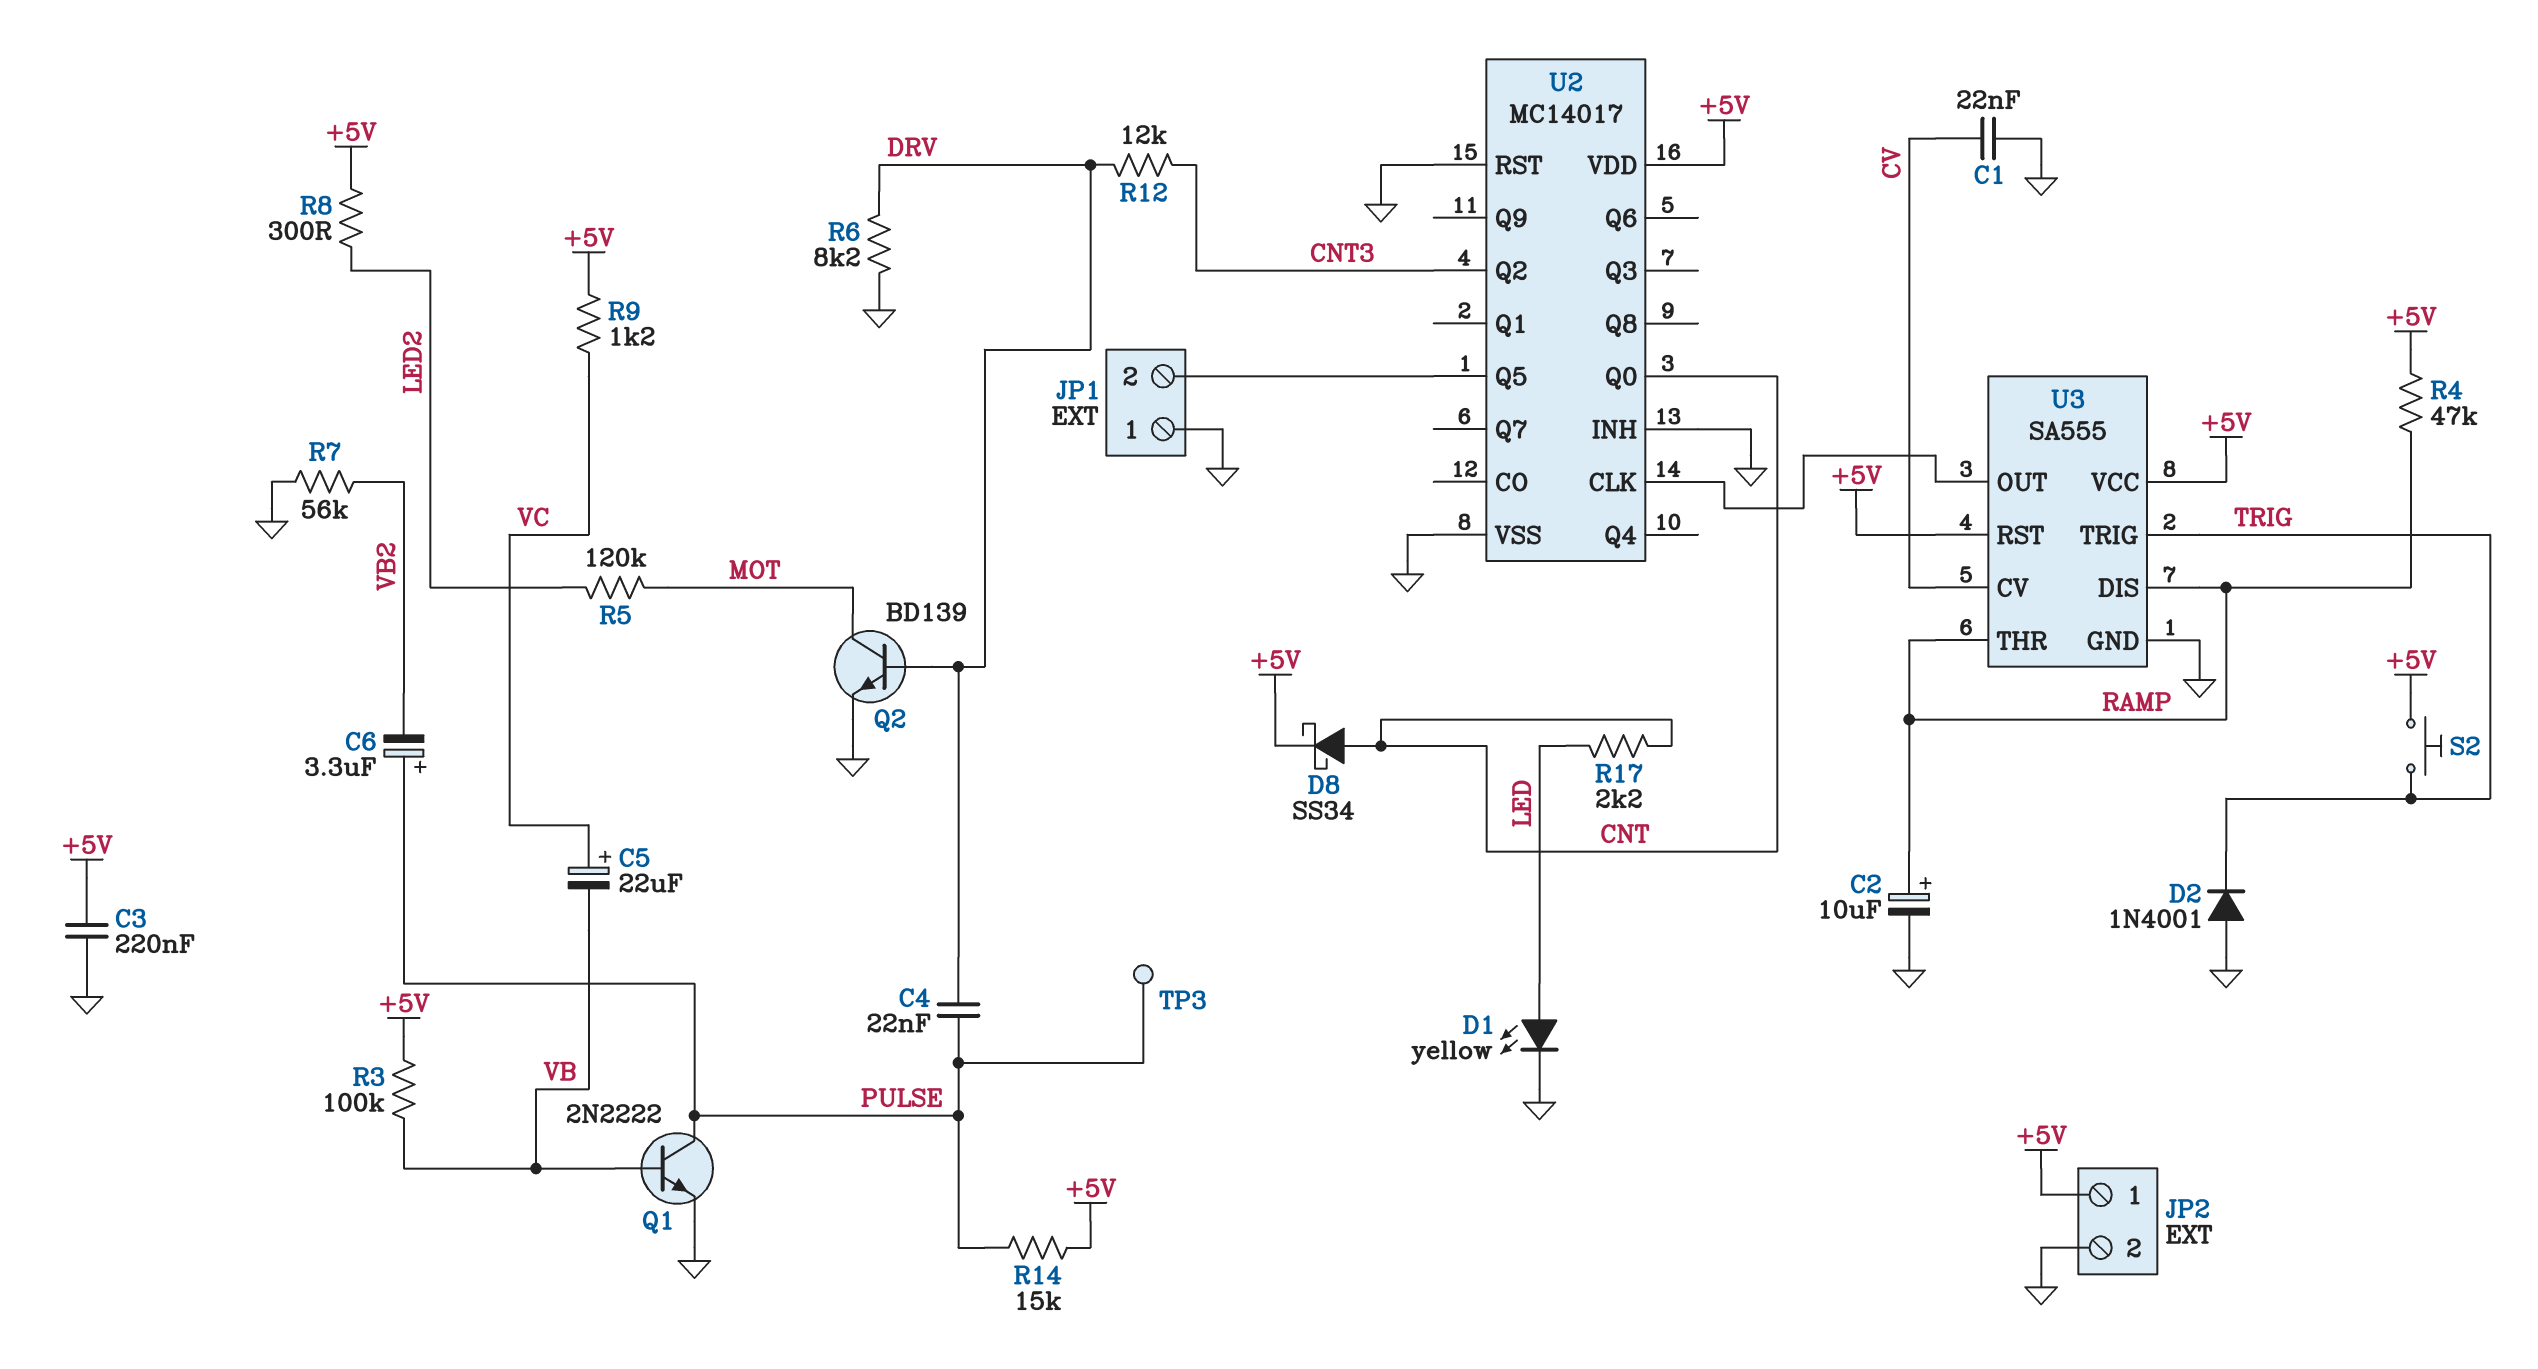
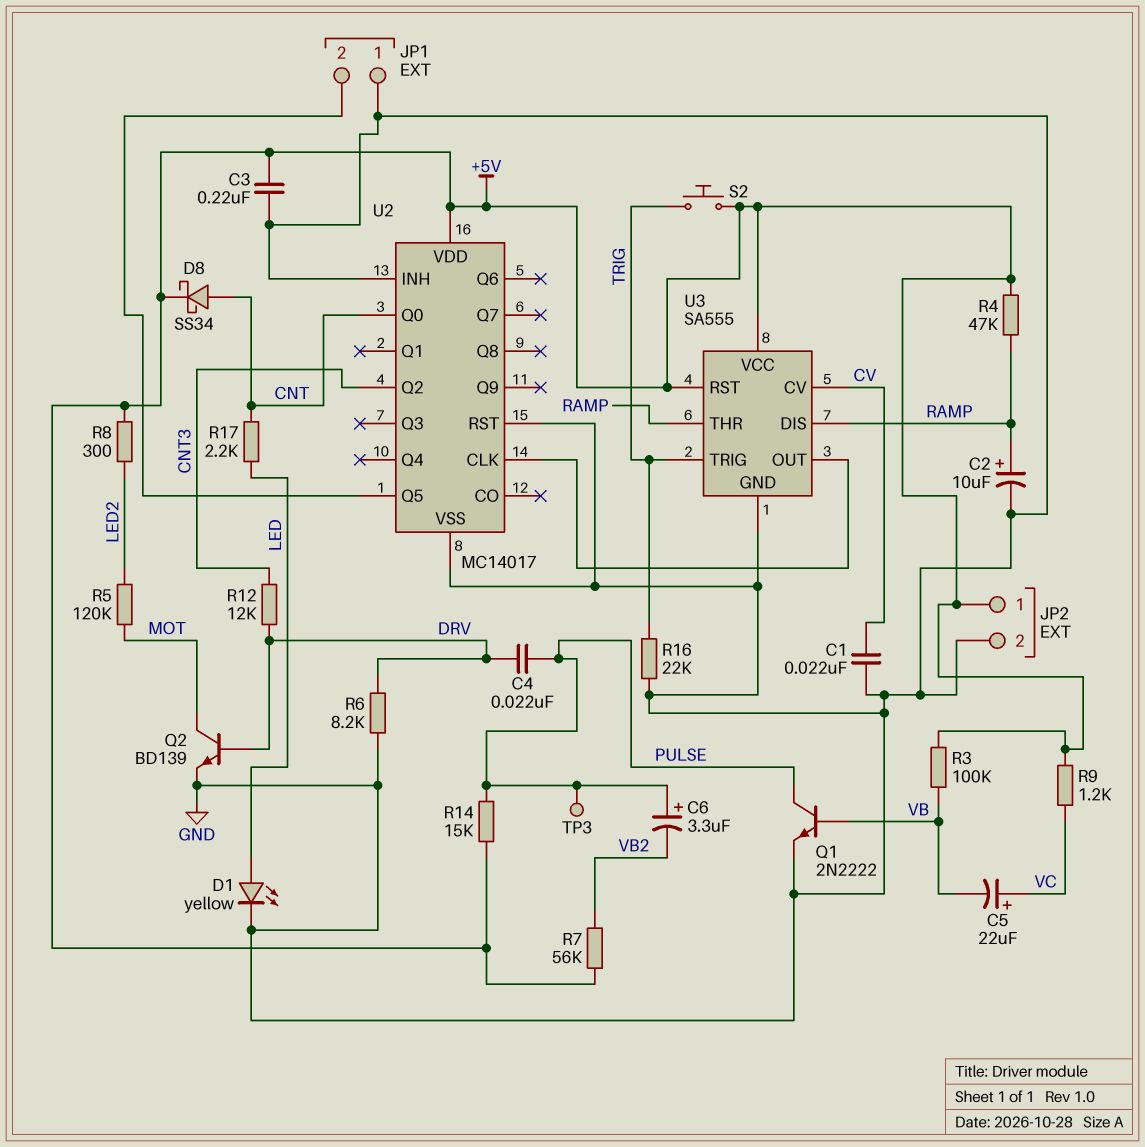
D2: diode 1N4001 (A GND, K TRIG) -> none
R7: 56k (GND, VB2) -> 56k (+5V, VB2)
R16: none -> 22k (GND, TRIG)

